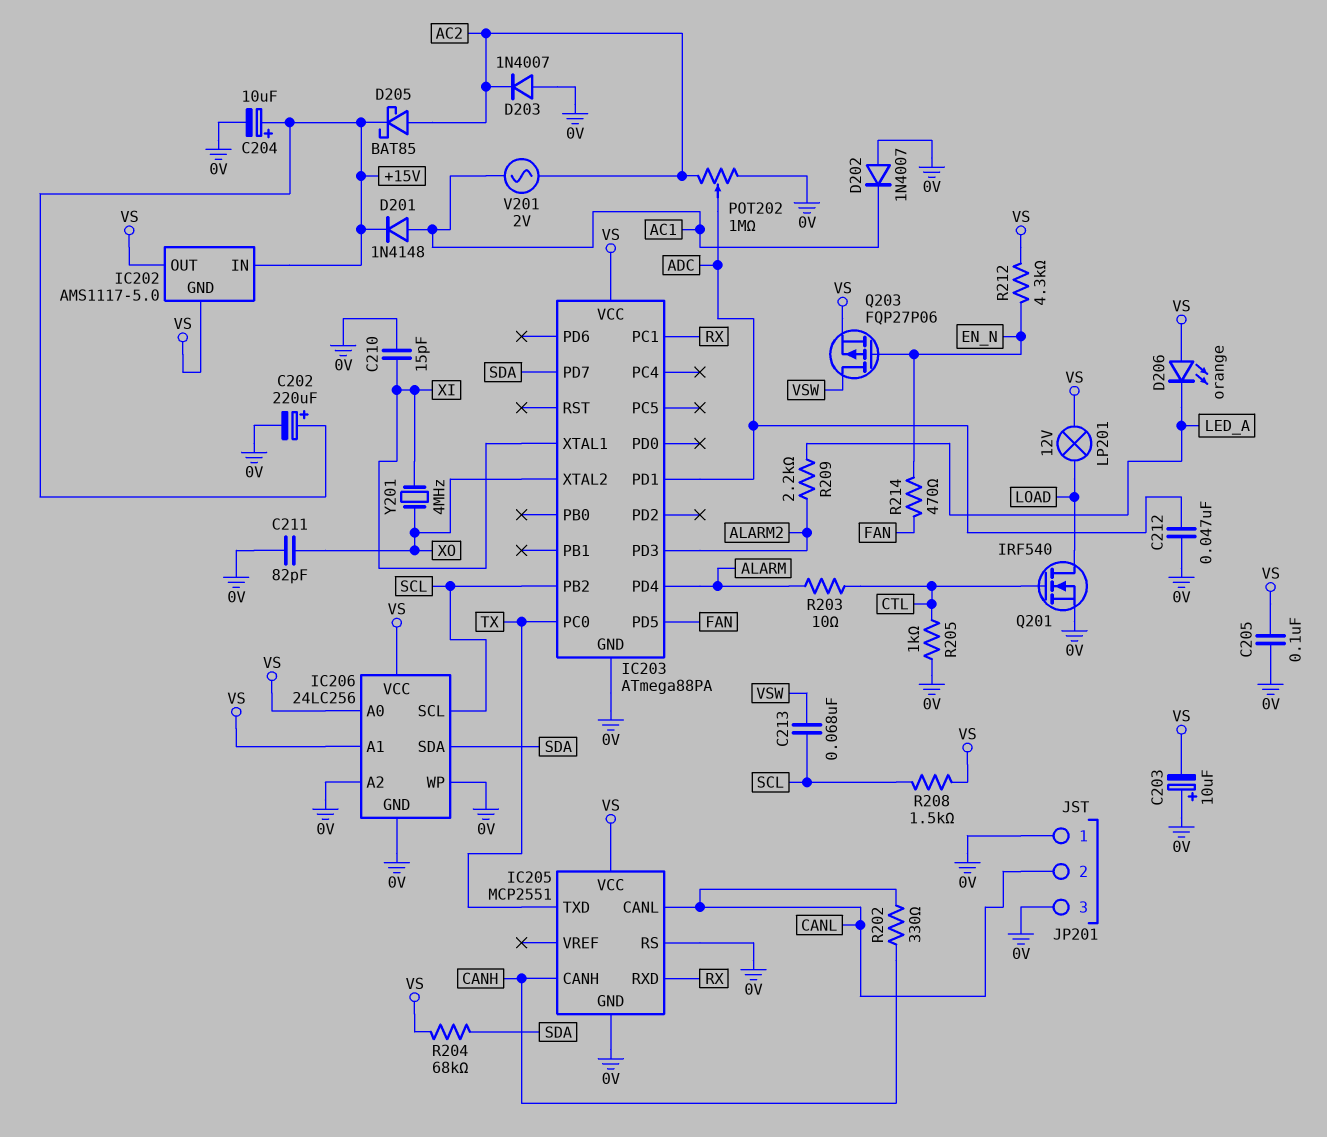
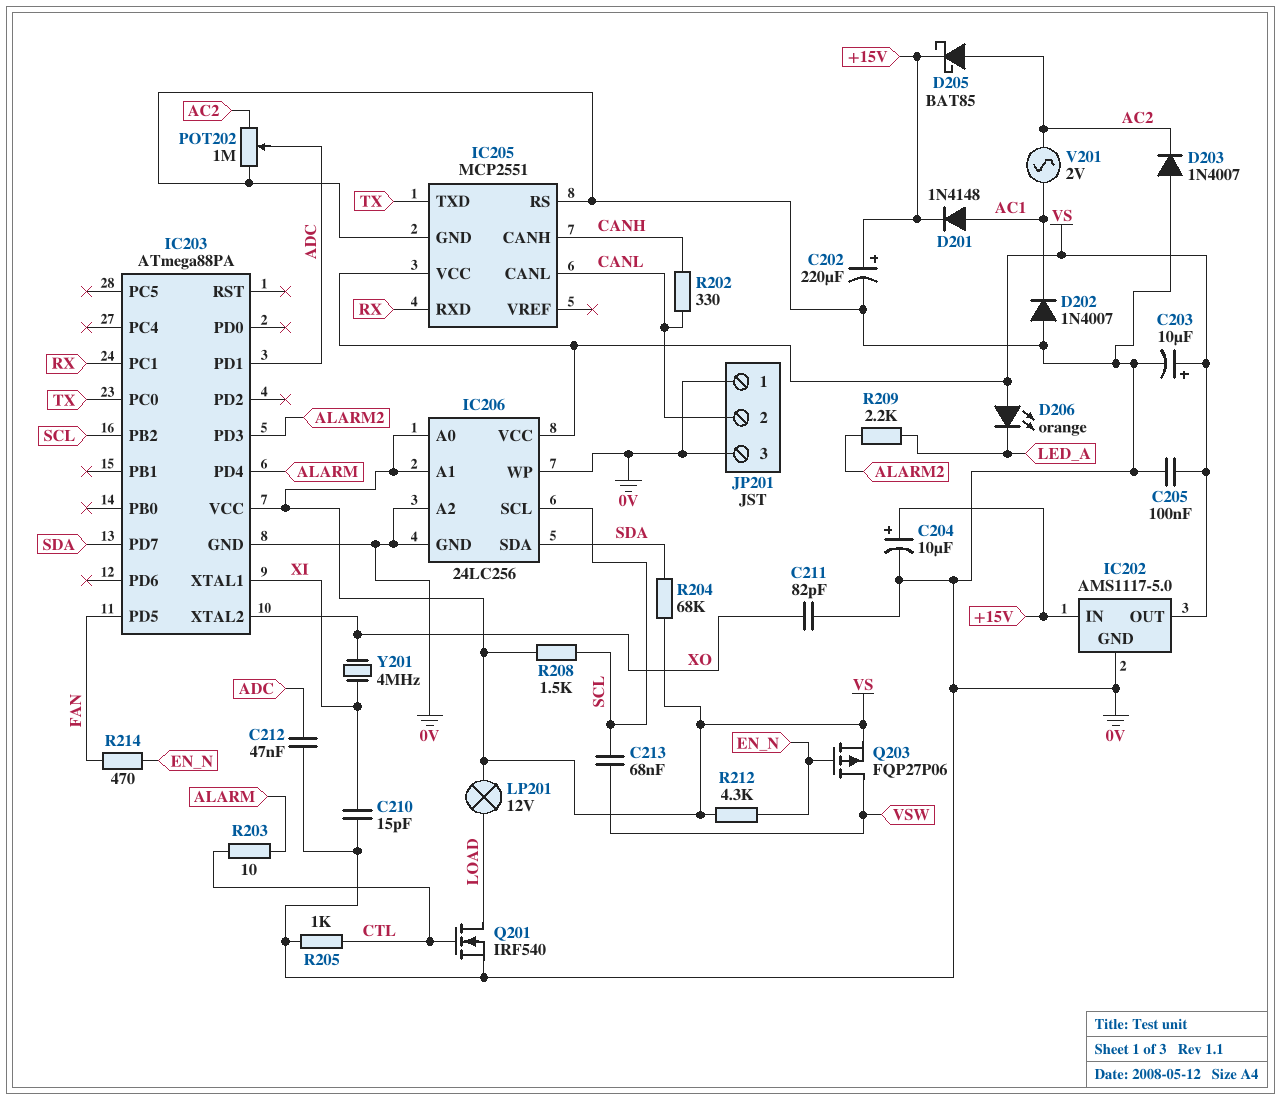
C203: 10uF (plus 0V, minus VS) -> 10uF (plus VS, minus 0V)
IC202 pin GND: VS -> 0V

